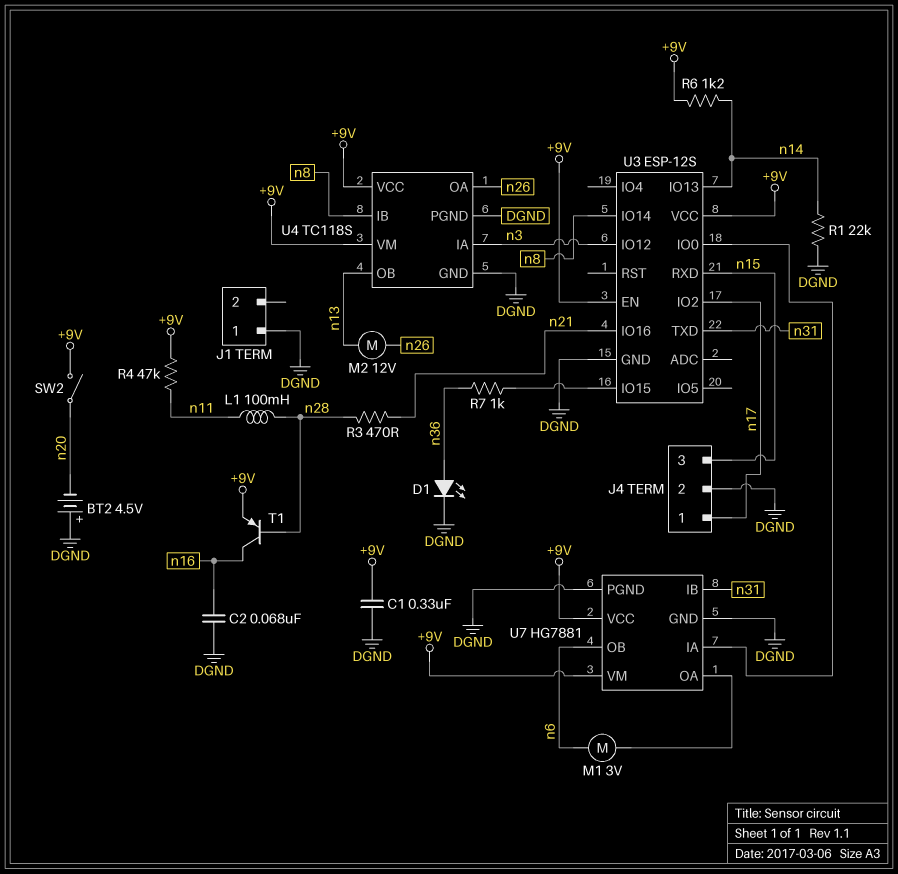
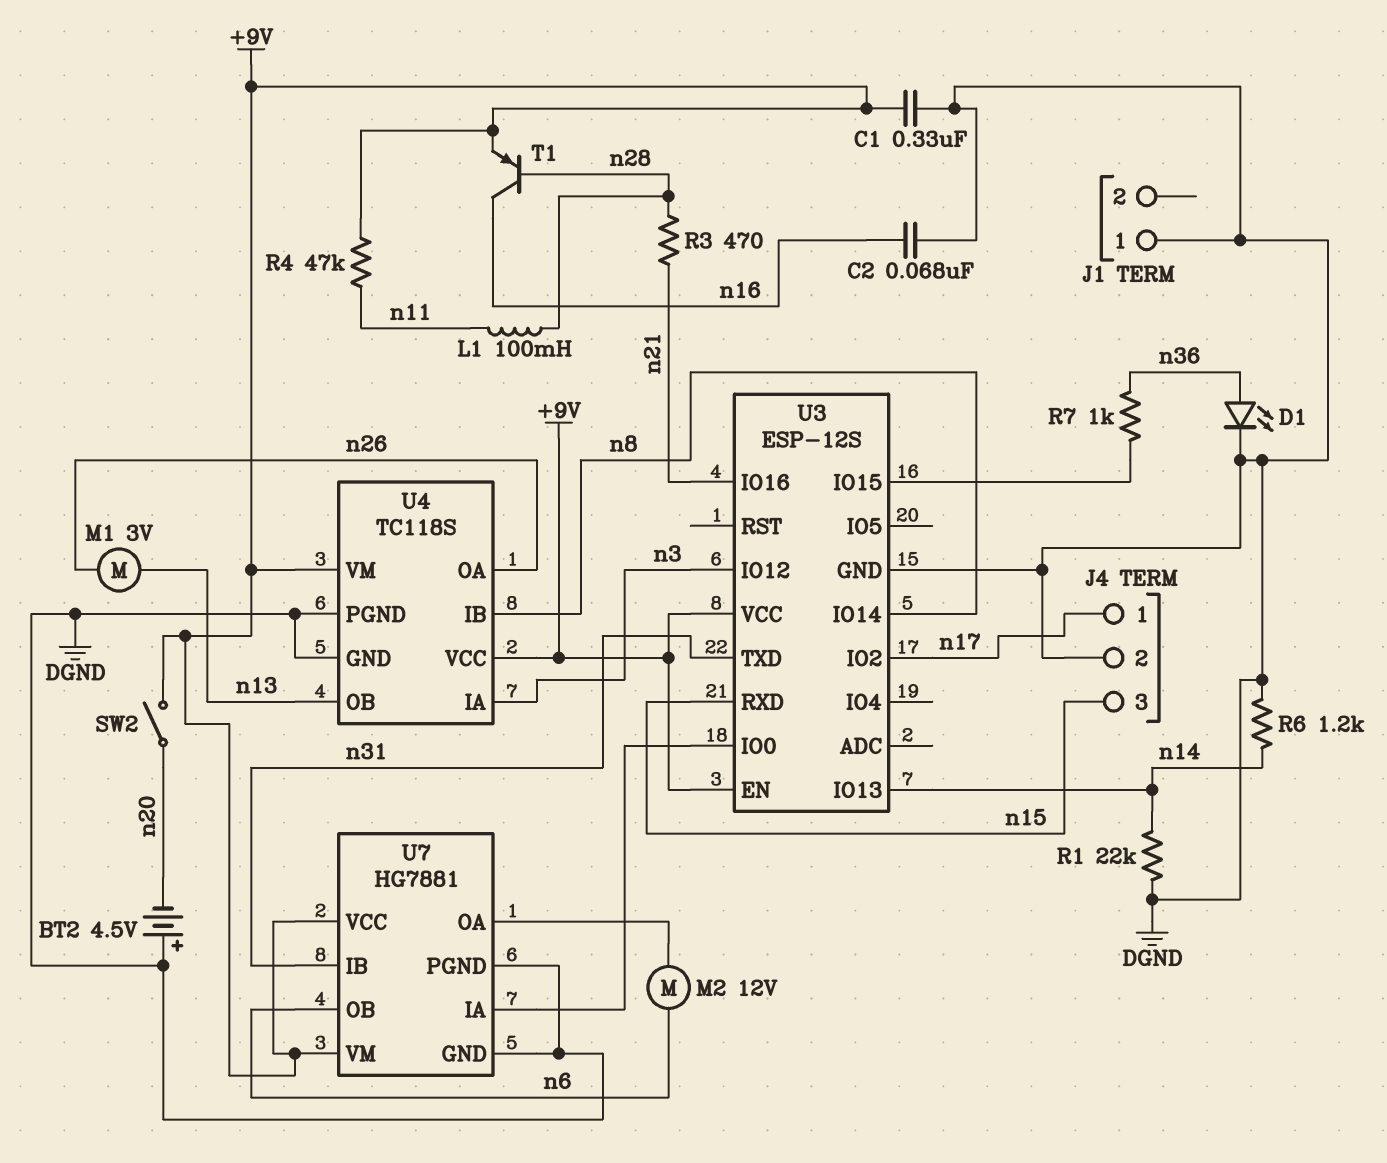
M1: motor 3V (U7/OA, n6) -> motor 3V (n13, n26)
M2: motor 12V (n13, n26) -> motor 12V (U7/OA, n6)
R6: 1.2k (+9V, n14) -> 1.2k (DGND, n14)

